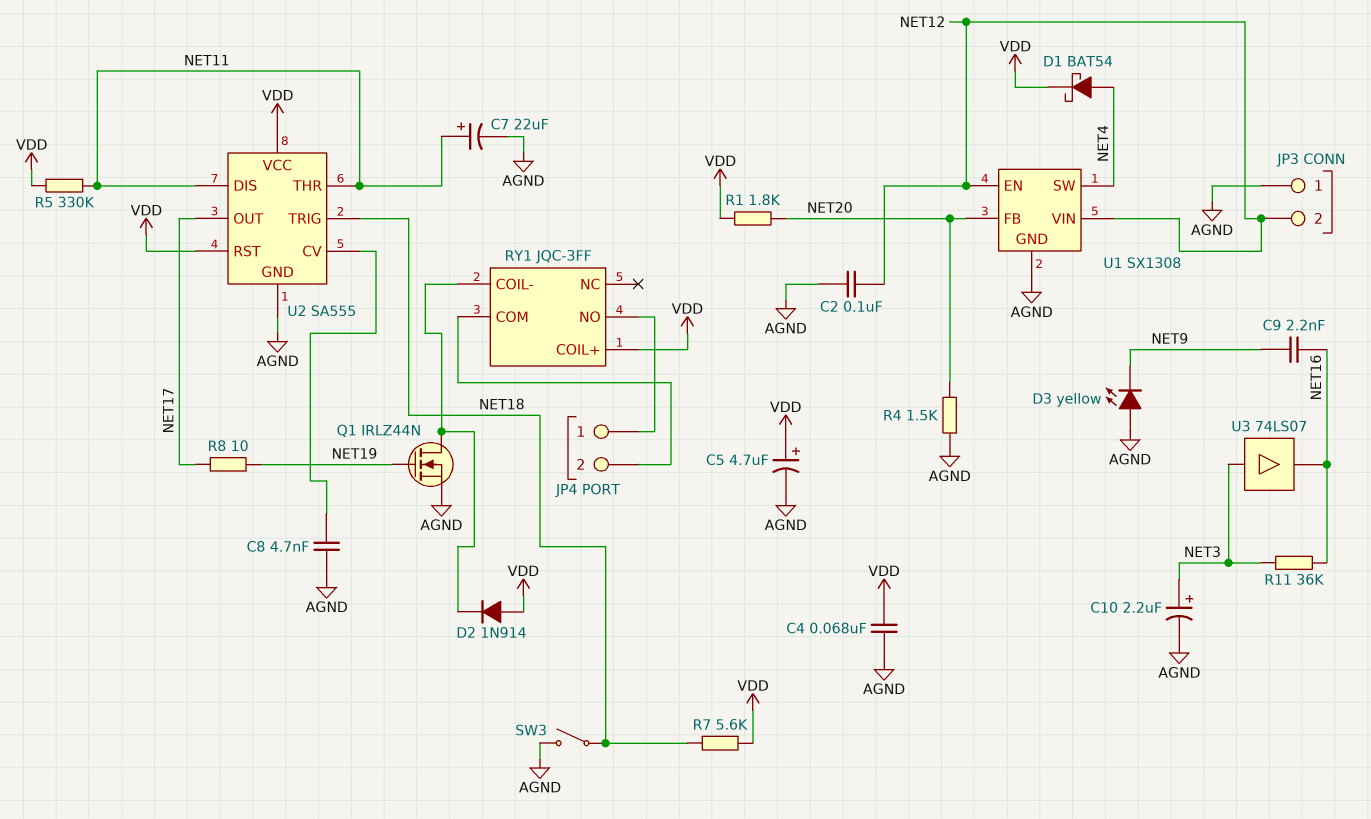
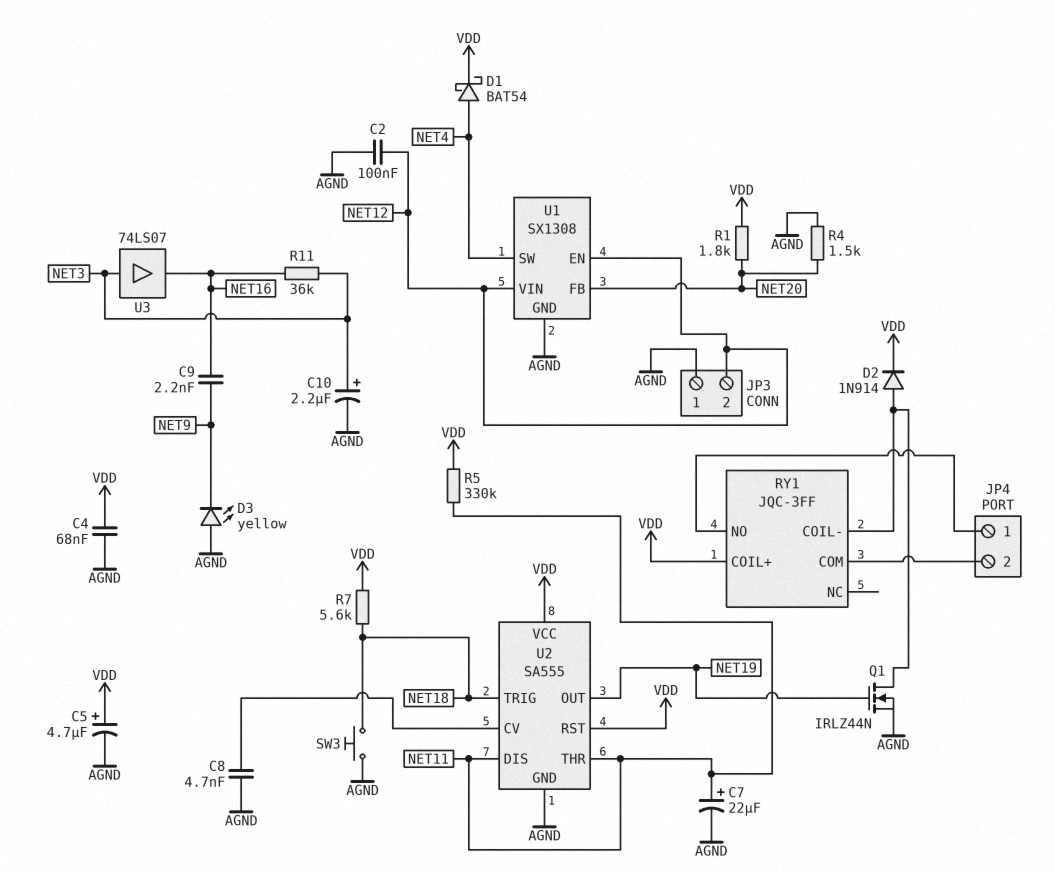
D2: diode 1N914 (A VDD, K RY1/COIL-) -> diode 1N914 (A RY1/COIL-, K VDD)
R8: 10 (NET17, NET19) -> none
SW3: switch (AGND, NET18) -> button (AGND, NET18)
U2 pin OUT: NET17 -> NET19

